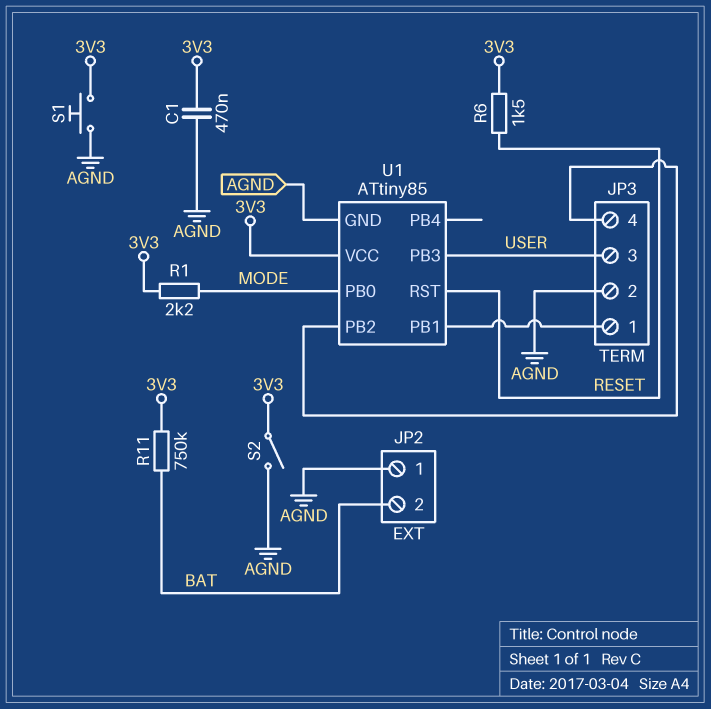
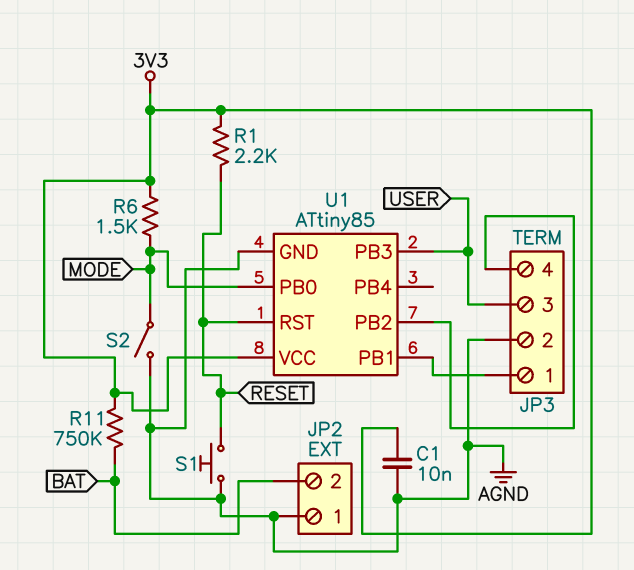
C1: 470nF (3V3, AGND) -> 10nF (3V3, AGND)
R1: 2.2k (3V3, MODE) -> 2.2k (3V3, RESET)
R6: 1.5k (3V3, RESET) -> 1.5k (3V3, MODE)
S1: button (3V3, AGND) -> button (AGND, RESET)
S2: switch (3V3, AGND) -> switch (AGND, MODE)

